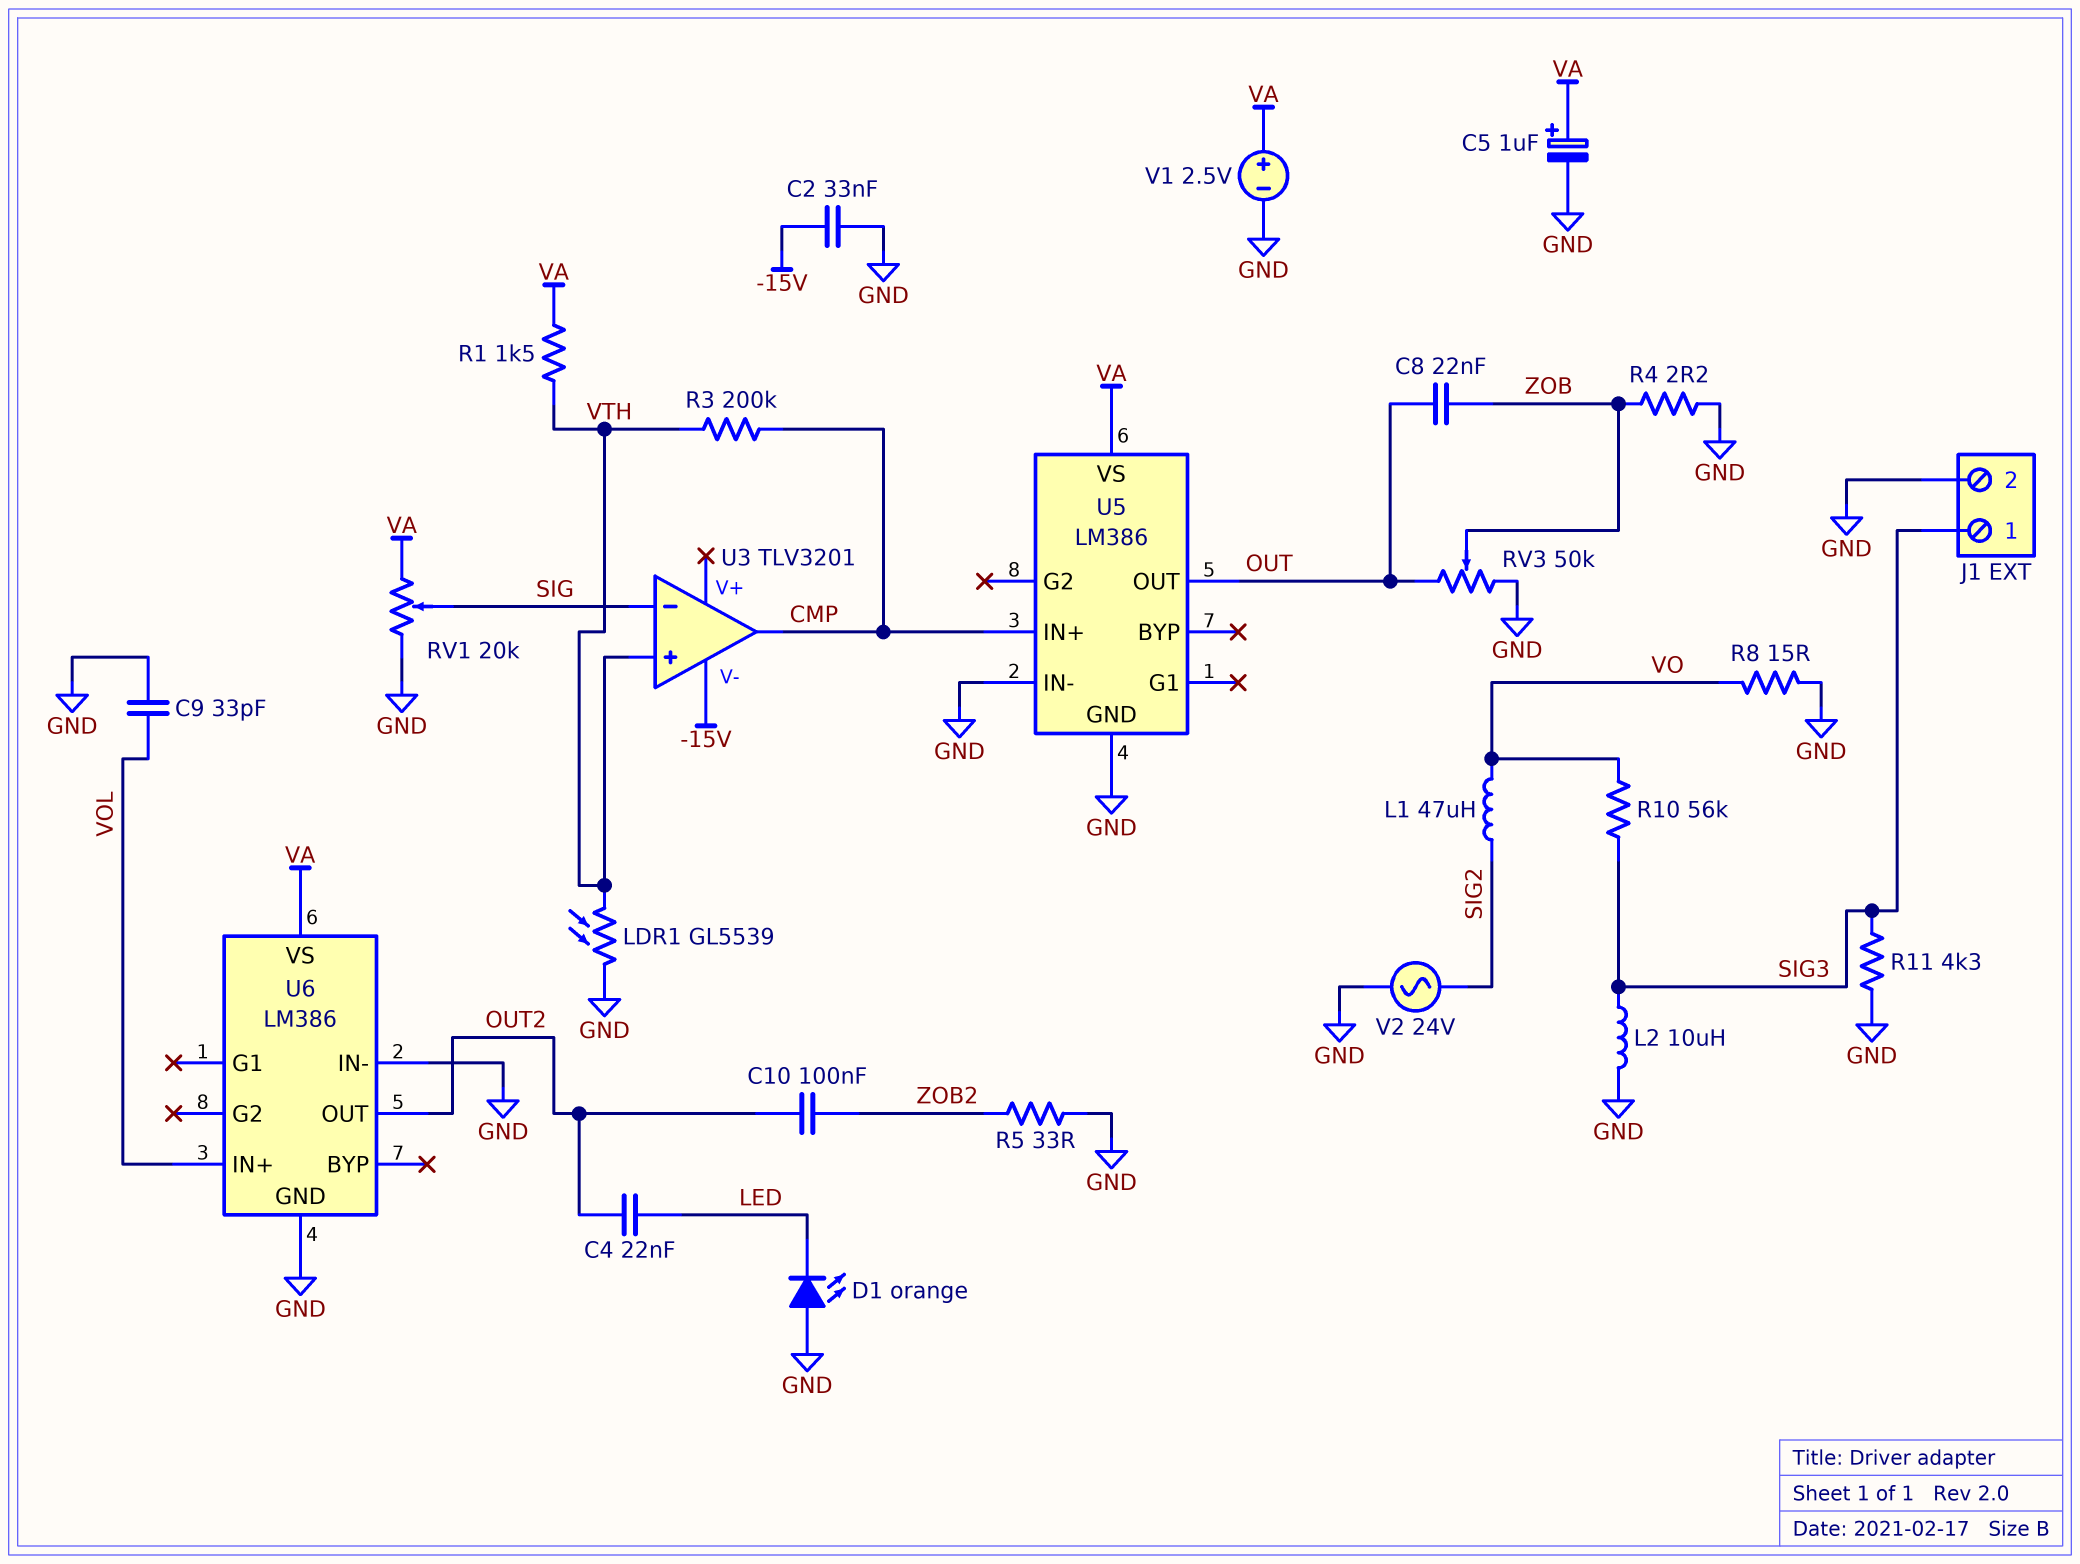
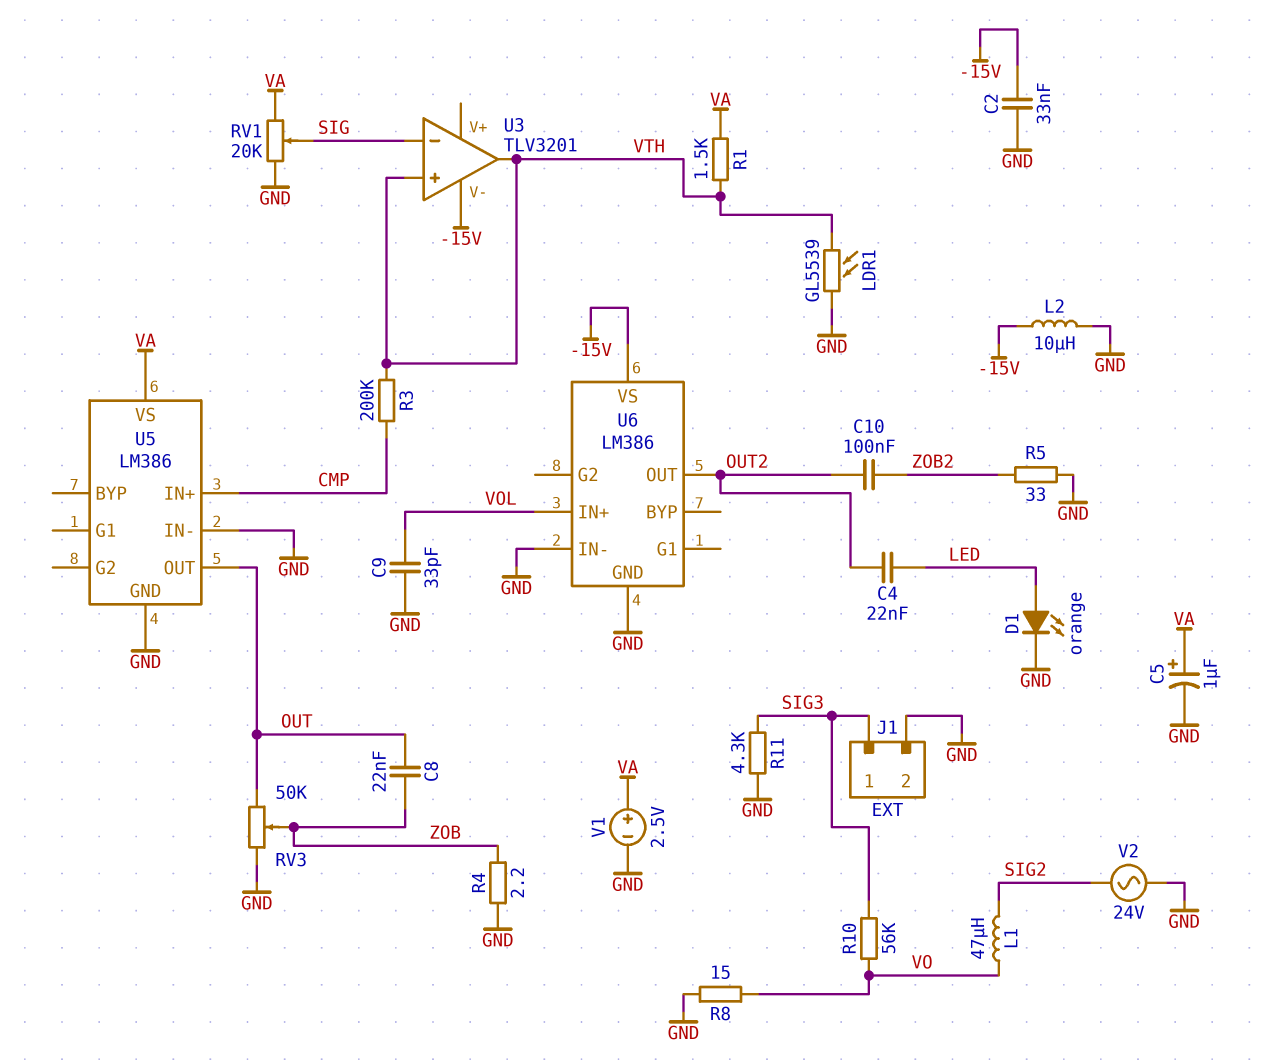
D1: LED orange (A GND, K LED) -> LED orange (A LED, K GND)
L2: 10uH (GND, SIG3) -> 10uH (-15V, GND)
U3 pin out: CMP -> VTH
U6 pin VS: VA -> -15V

